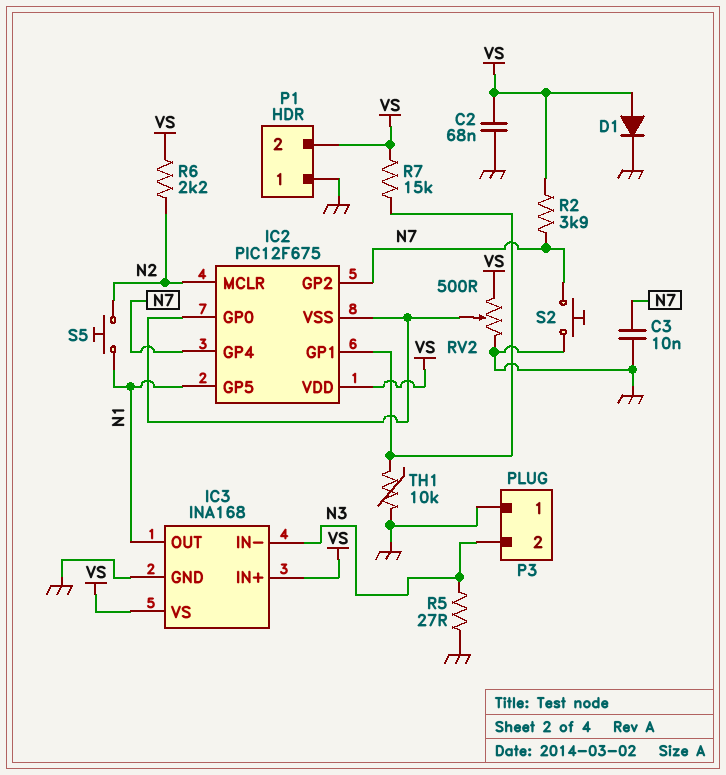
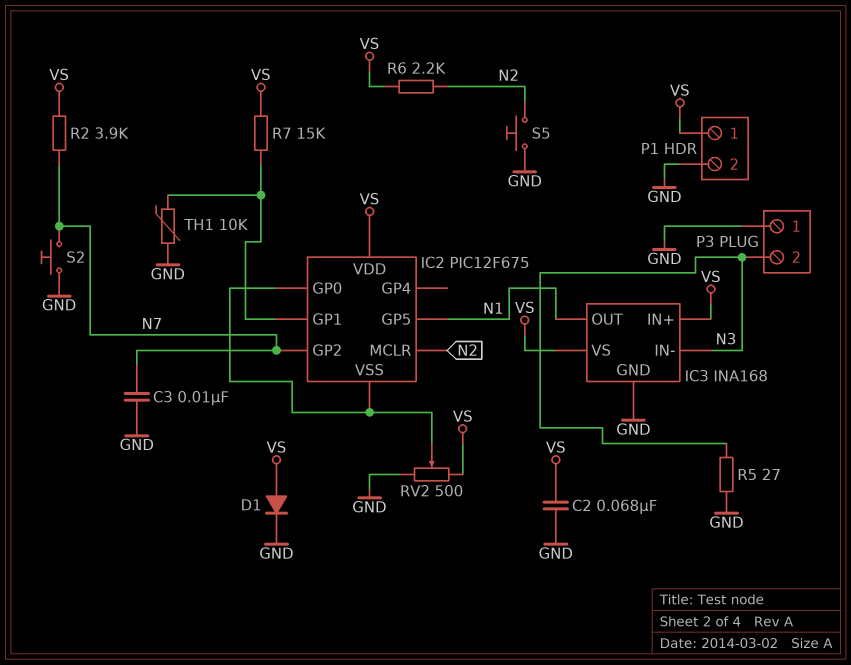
IC2 pin GP4: N7 -> none
P1 pin 1: GND -> VS
P1 pin 2: VS -> GND
S5: button (N1, N2) -> button (GND, N2)

